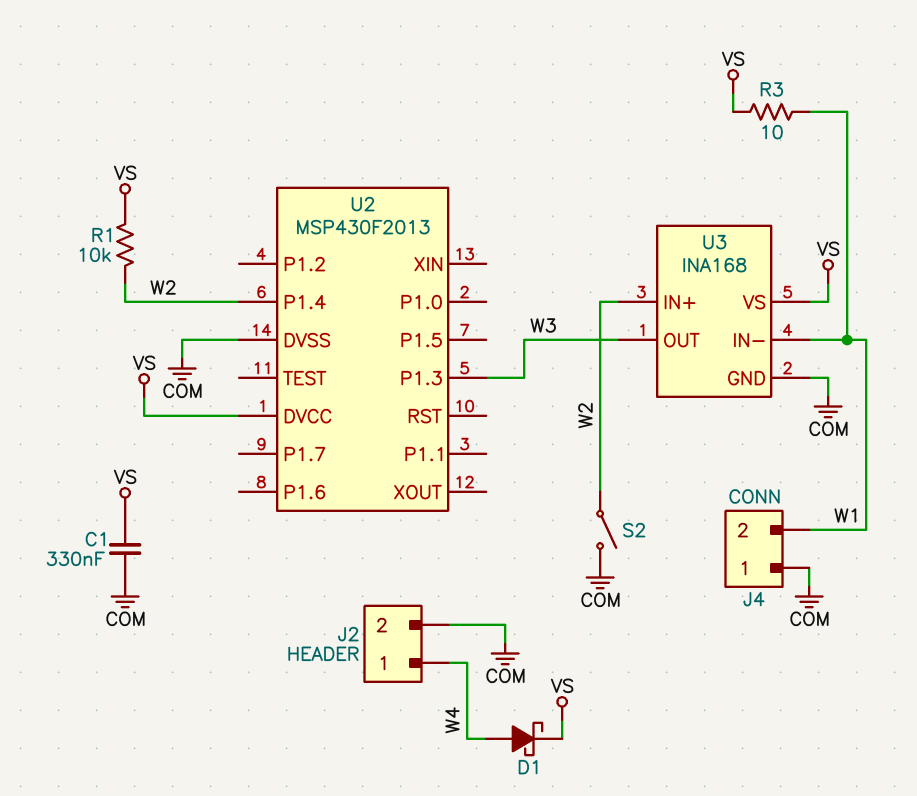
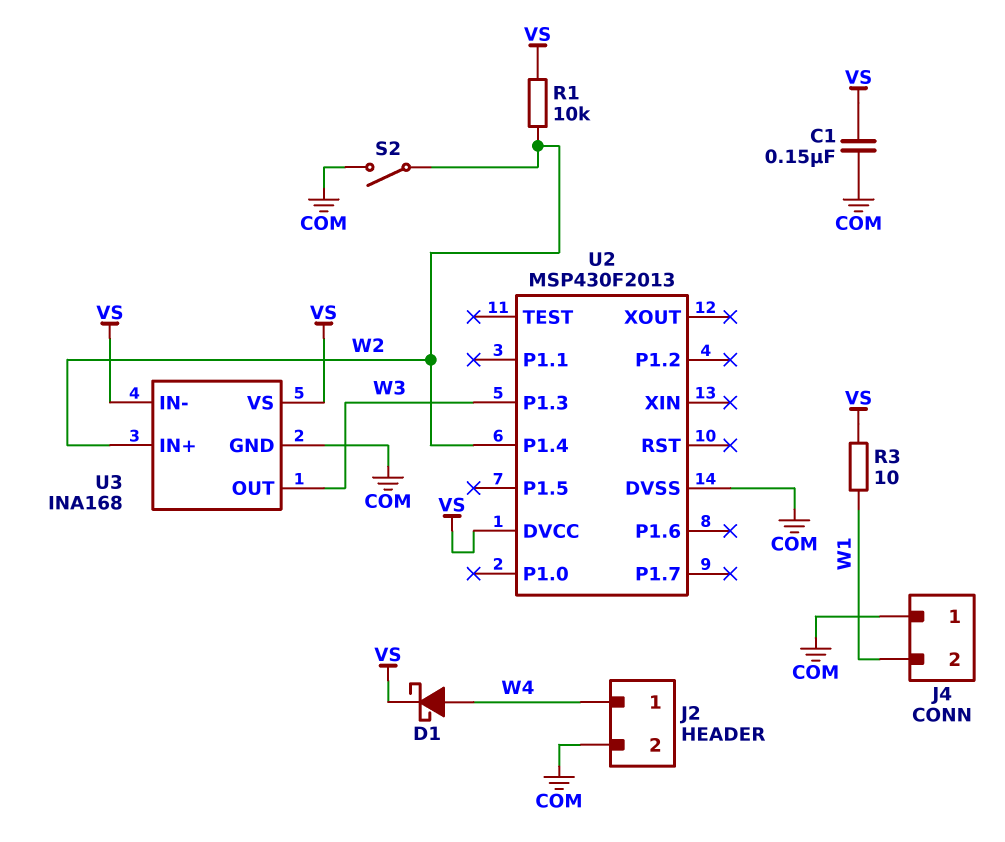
C1: 330nF (COM, VS) -> 150nF (COM, VS)
U3 pin IN-: W1 -> VS

